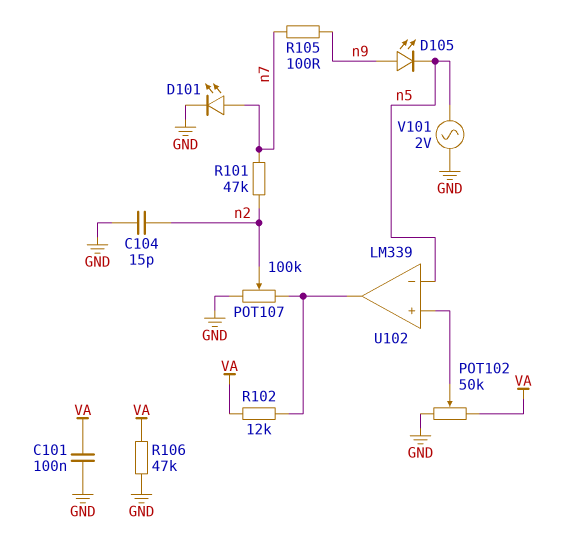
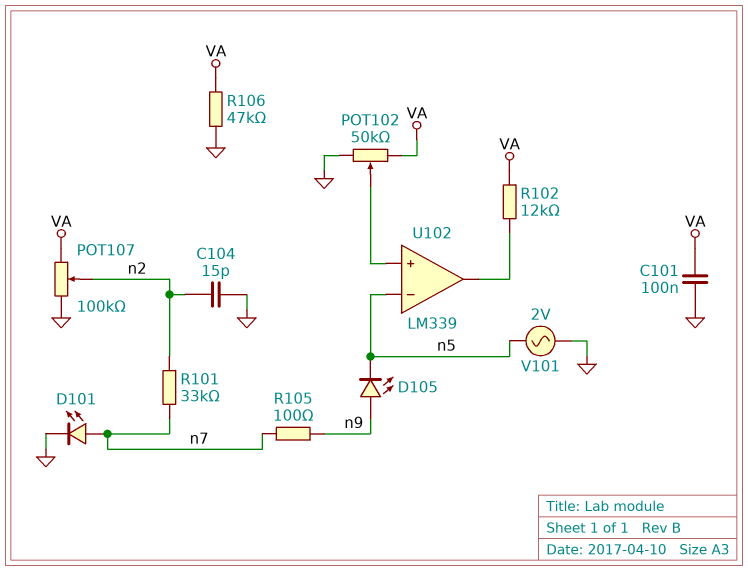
POT107: 100k (GND, U102/out, wiper n2) -> 100k (GND, VA, wiper n2)
R101: 47k (n2, n7) -> 33k (n2, n7)

